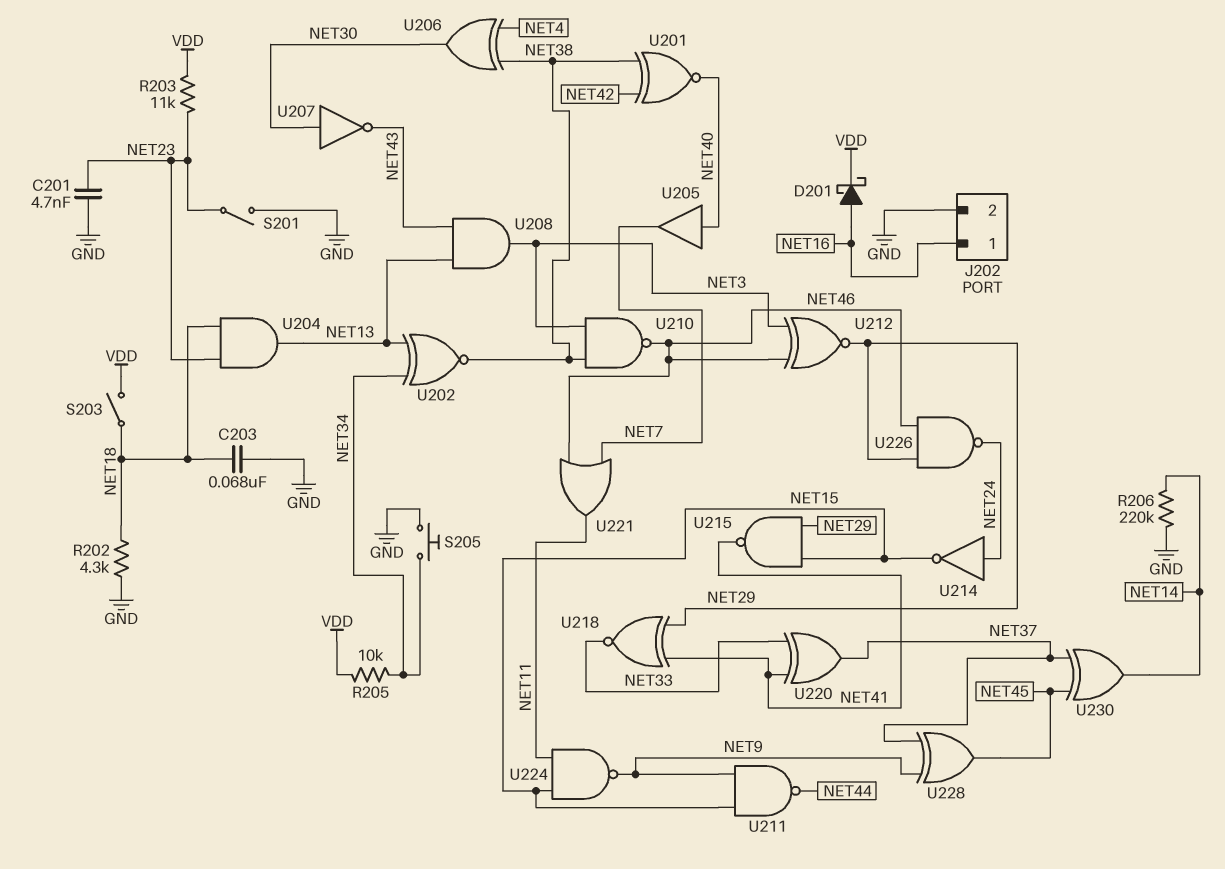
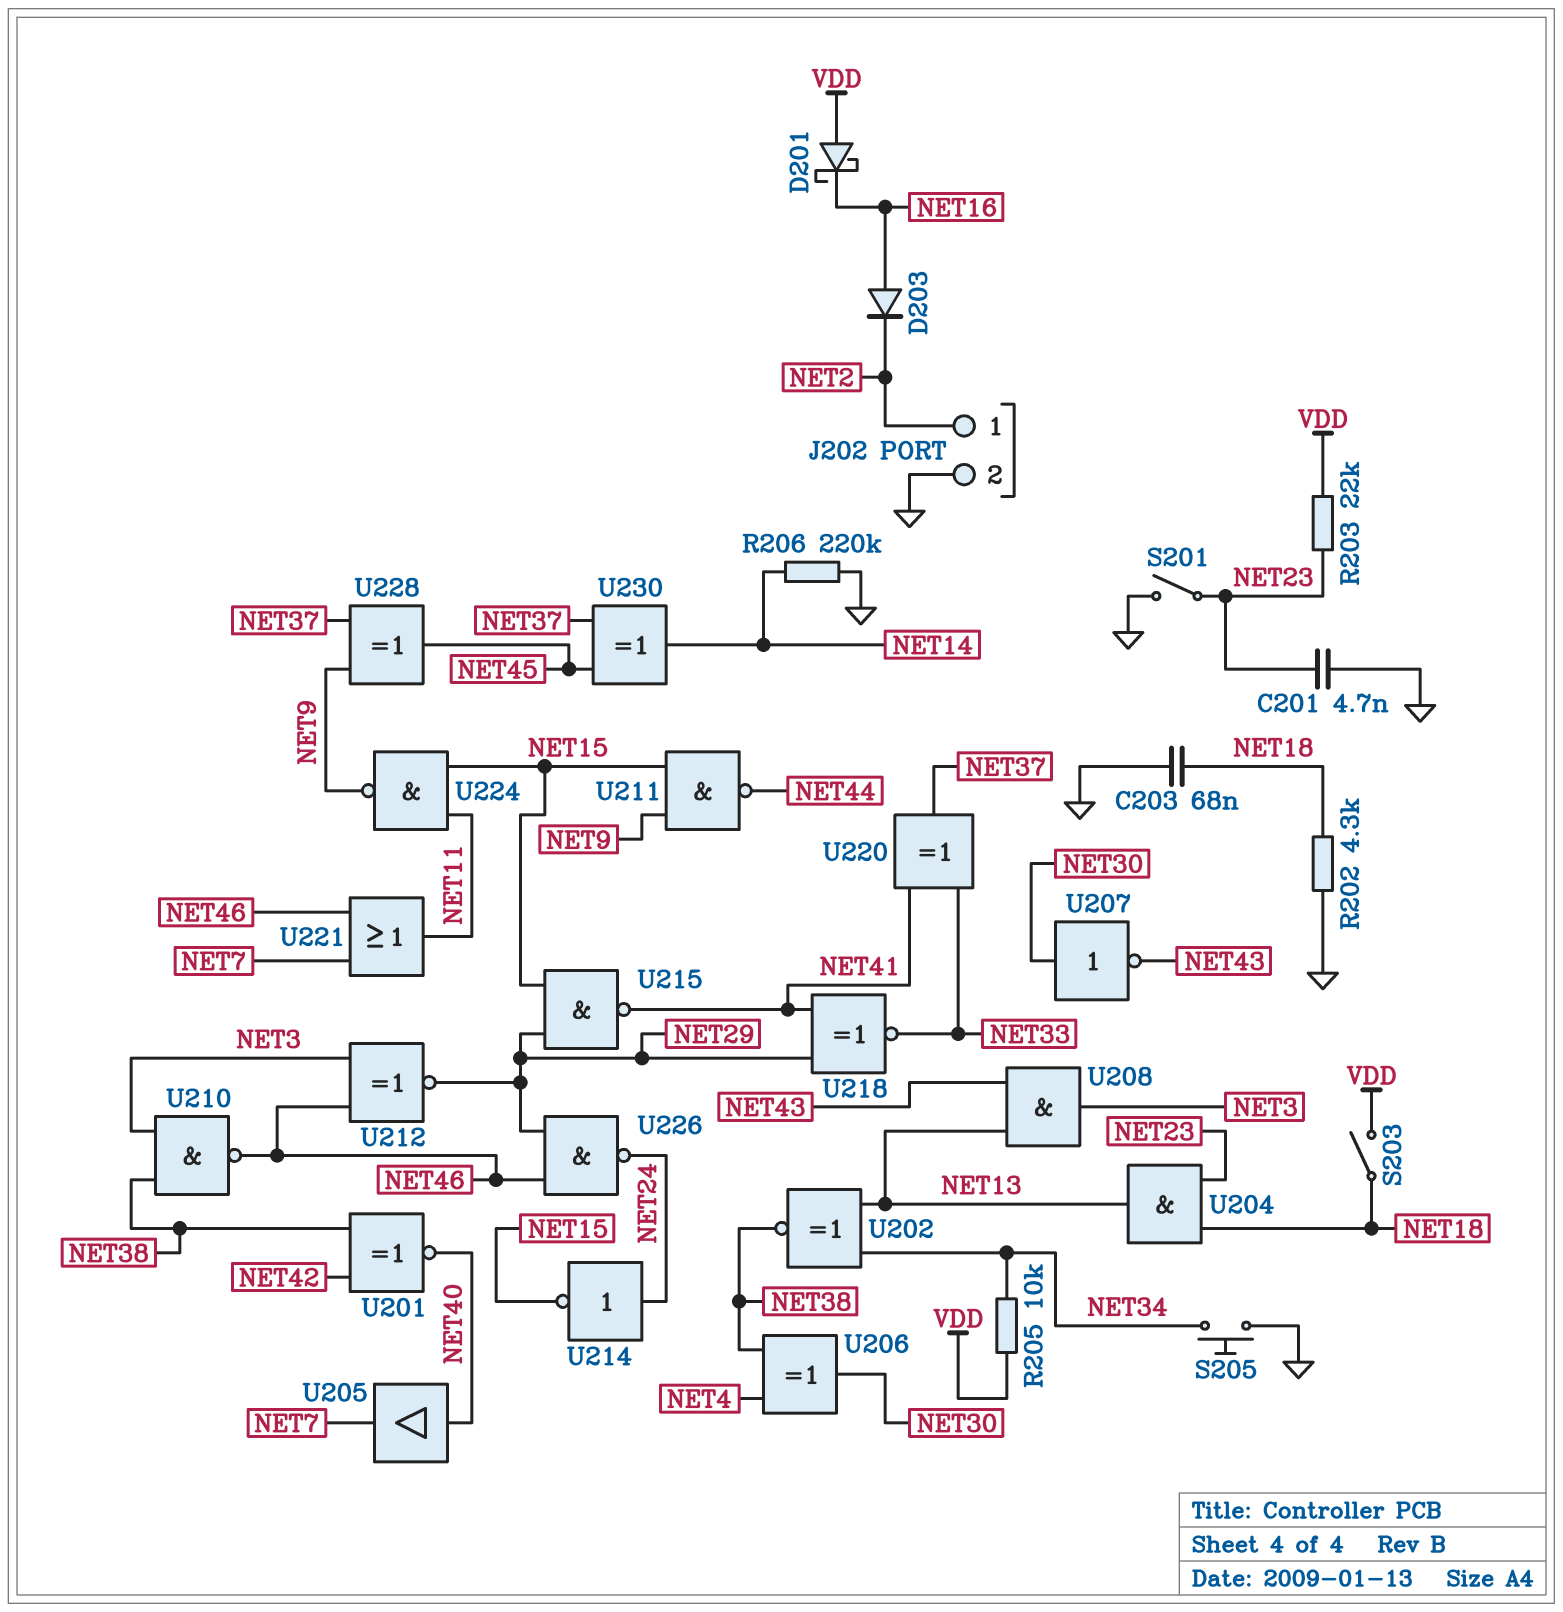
D201: schottky (A NET16, K VDD) -> schottky (A VDD, K NET16)
D203: none -> diode (A NET16, K NET2)
J202 pin 1: NET16 -> NET2
R203: 11k (NET23, VDD) -> 22k (NET23, VDD)

